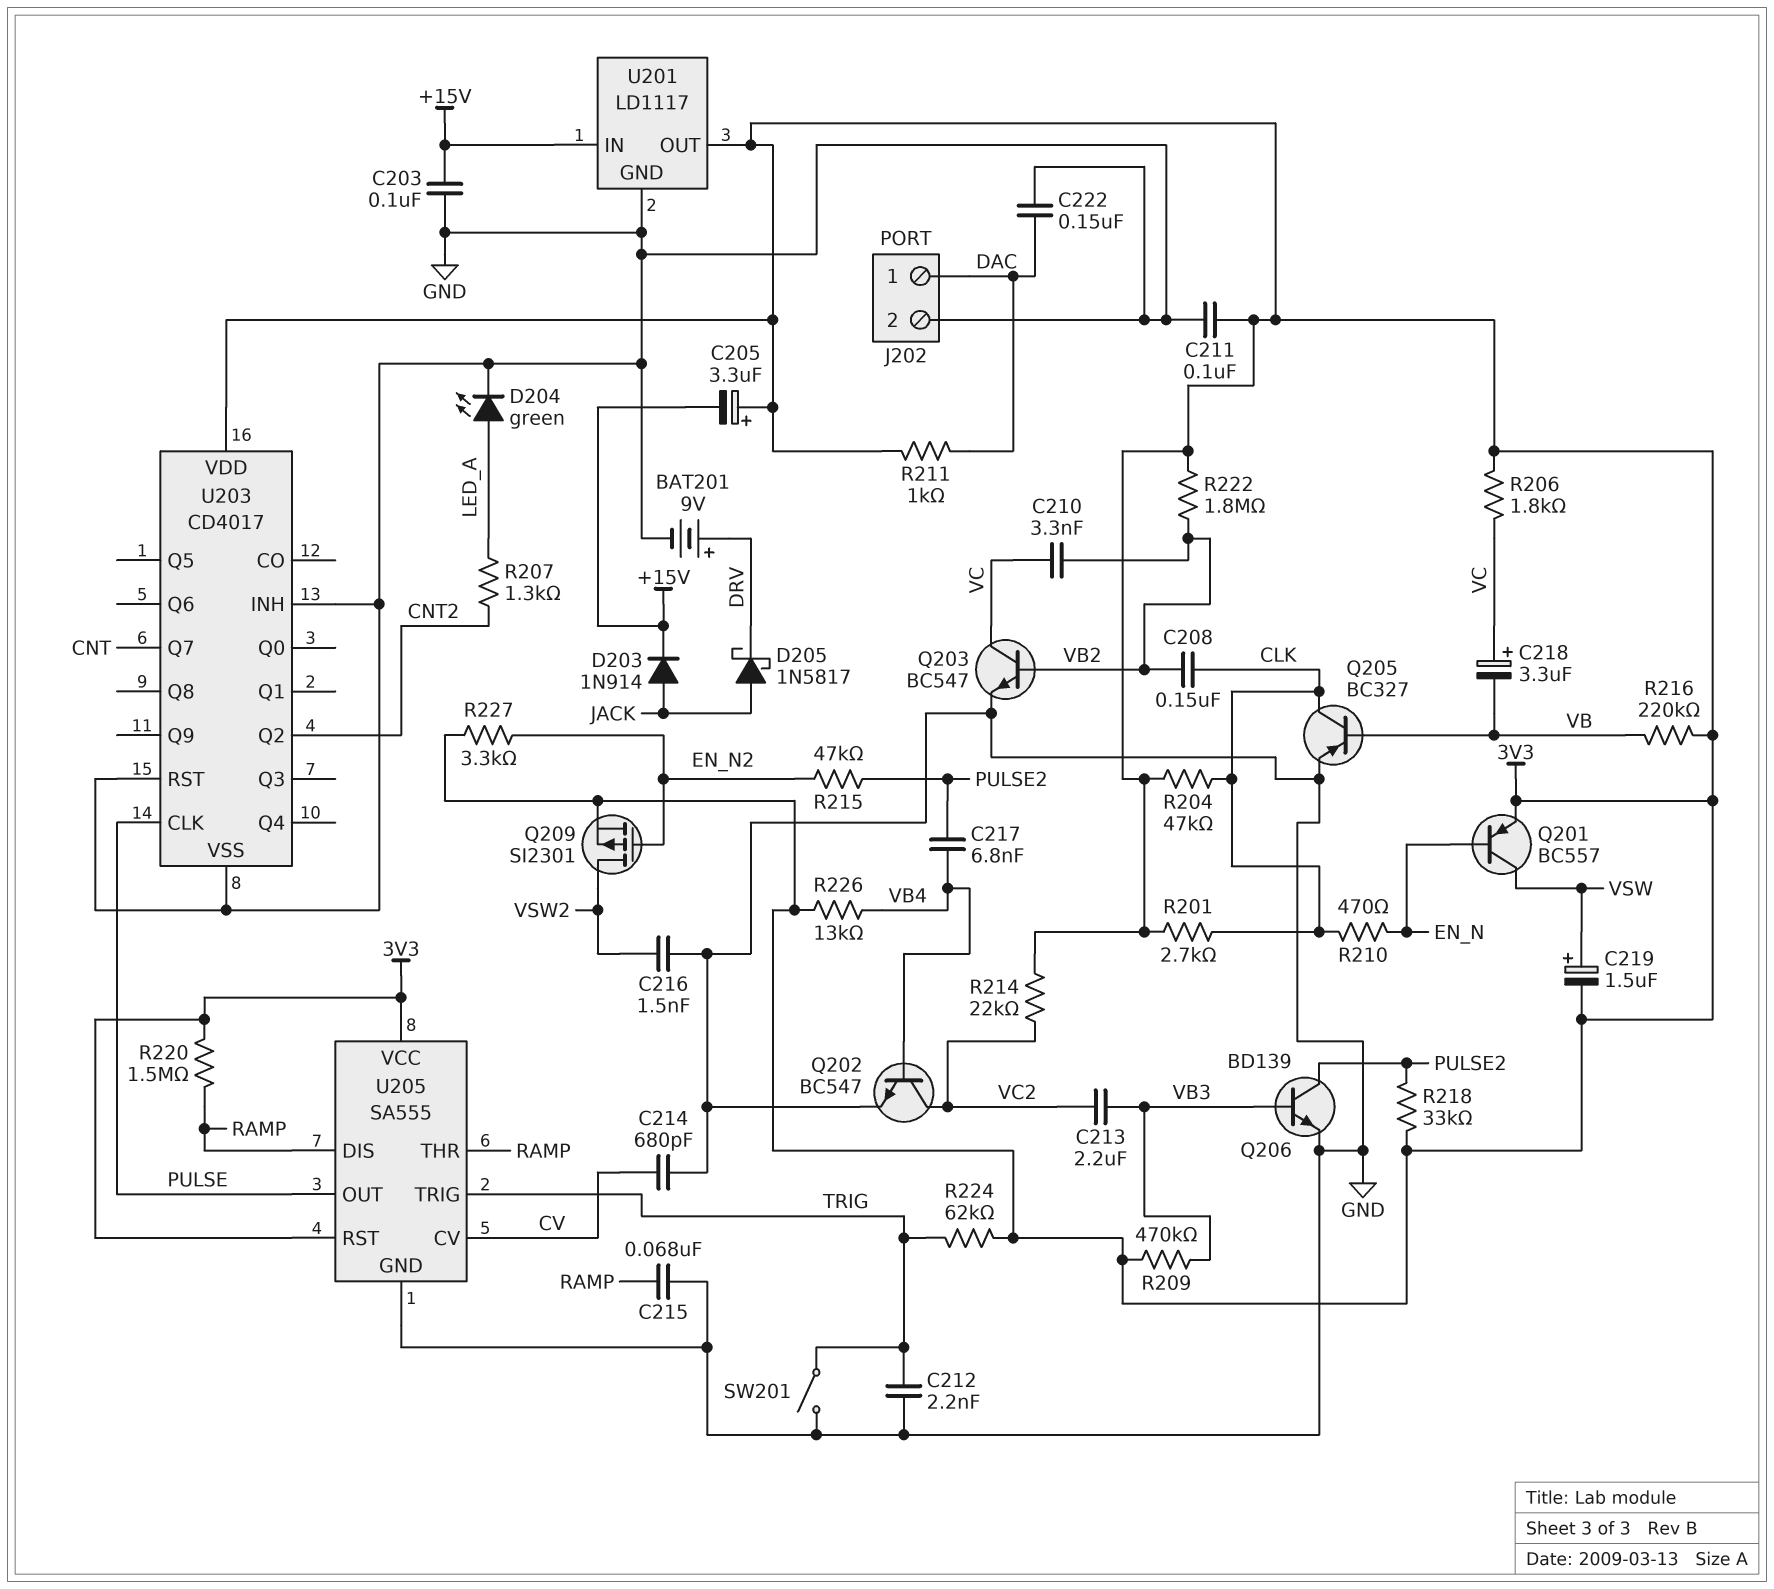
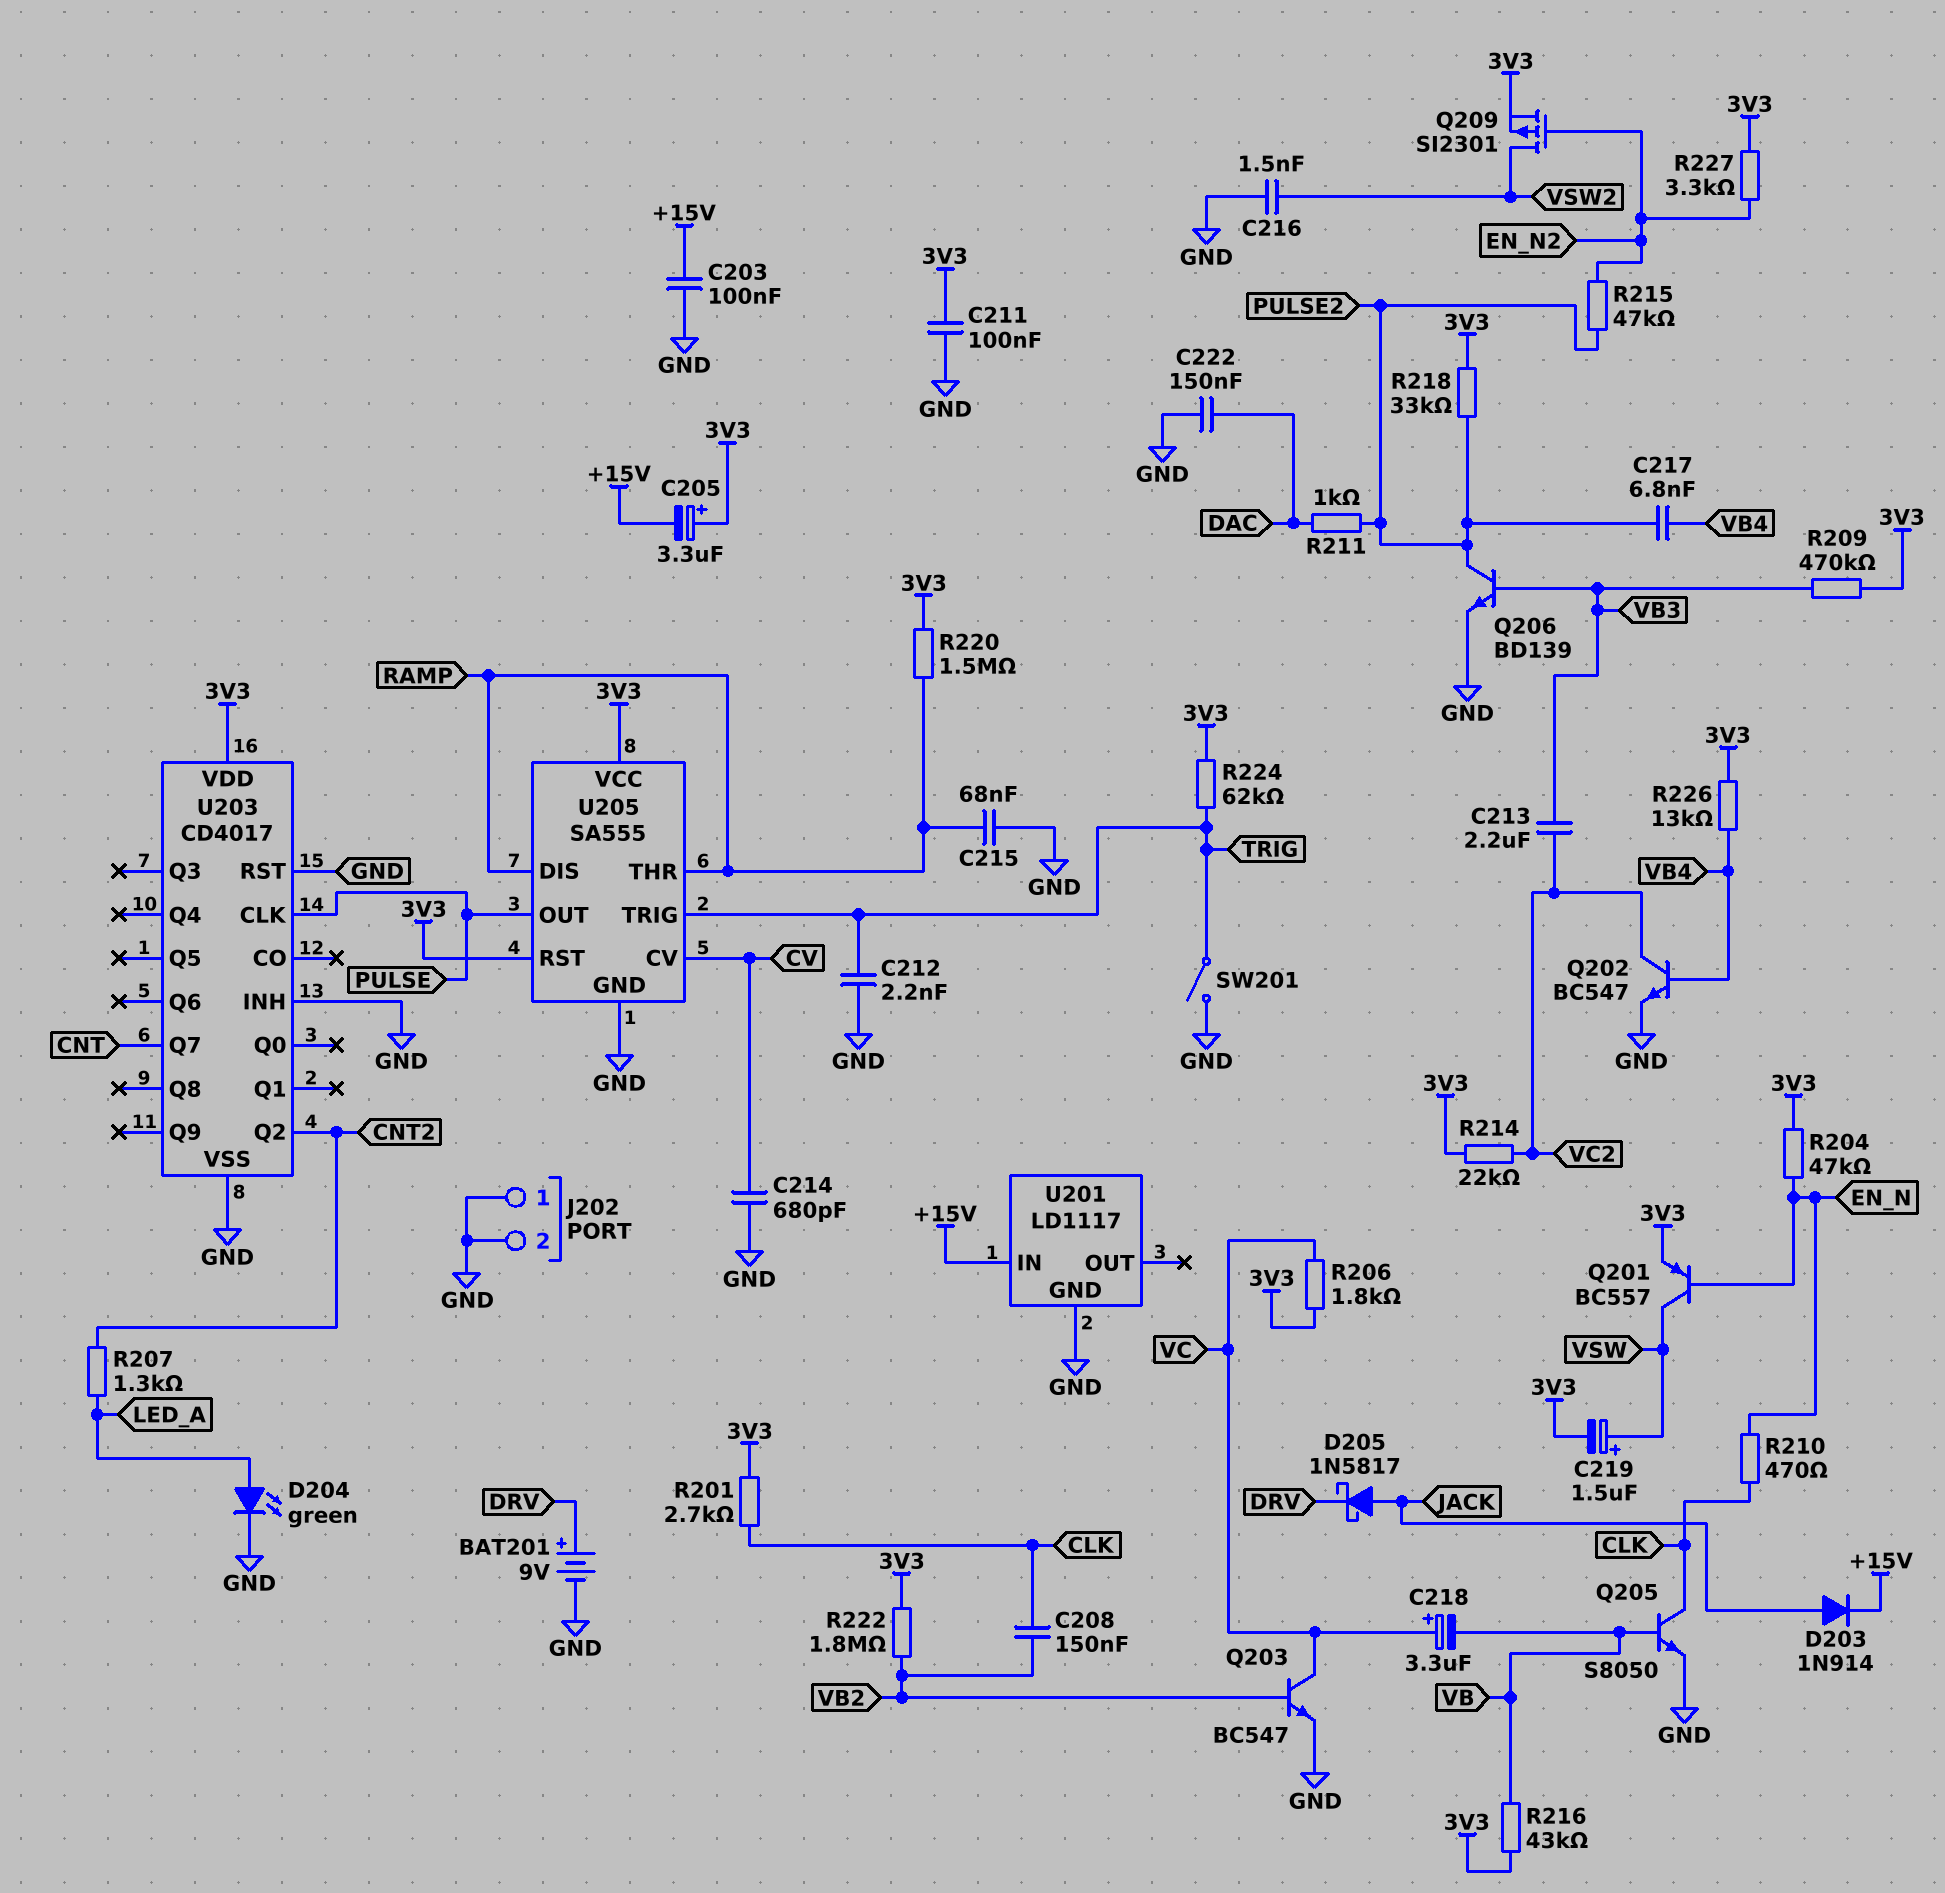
C210: 3.3nF (VB2, VC) -> none
J202 pin 1: DAC -> GND
Q205: PNP BC327 (B VB, C CLK, E GND) -> NPN S8050 (B VB, C CLK, E GND)
R204: 47k (3V3, CLK) -> 47k (3V3, EN_N)
R211: 1k (3V3, DAC) -> 1k (DAC, PULSE2)
R216: 220k (3V3, VB) -> 43k (3V3, VB)
U201 pin OUT: 3V3 -> none

